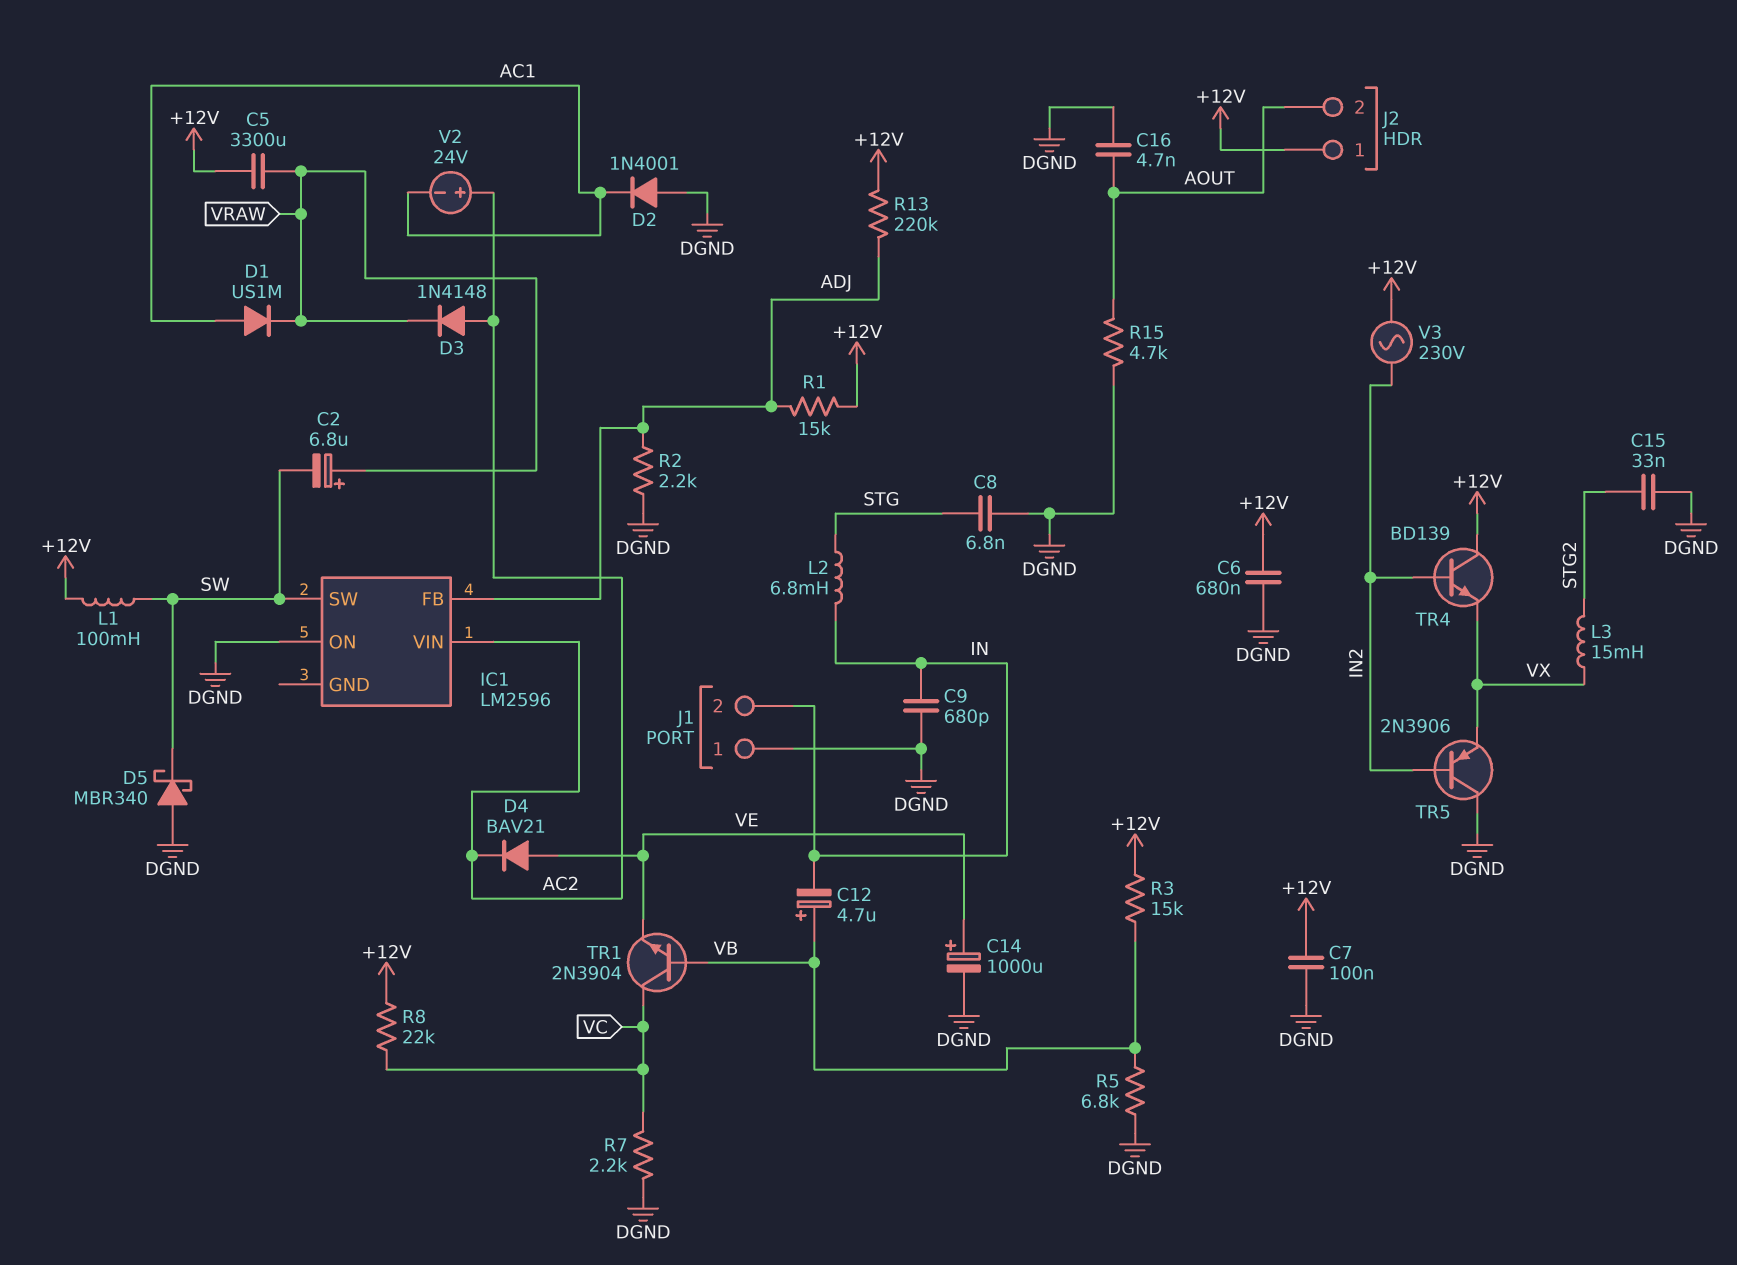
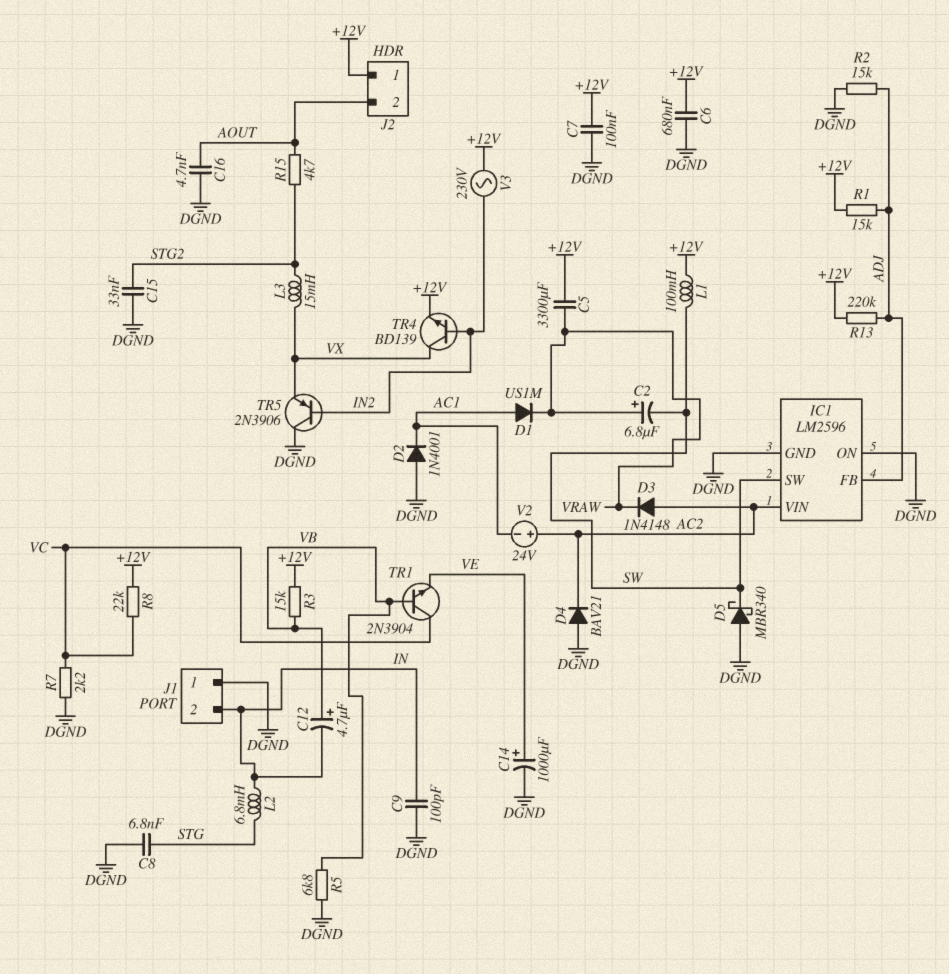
C9: 680pF (DGND, IN) -> 100pF (DGND, IN)
D4: diode BAV21 (A VE, K AC2) -> diode BAV21 (A DGND, K AC2)
IC1 pin GND: none -> DGND
R2: 2.2k (ADJ, DGND) -> 15k (ADJ, DGND)
R15: 4.7k (AOUT, DGND) -> 4.7k (AOUT, STG2)
TR4: NPN BD139 (B IN2, C +12V, E VX) -> NPN BD139 (B IN2, C VX, E +12V)

